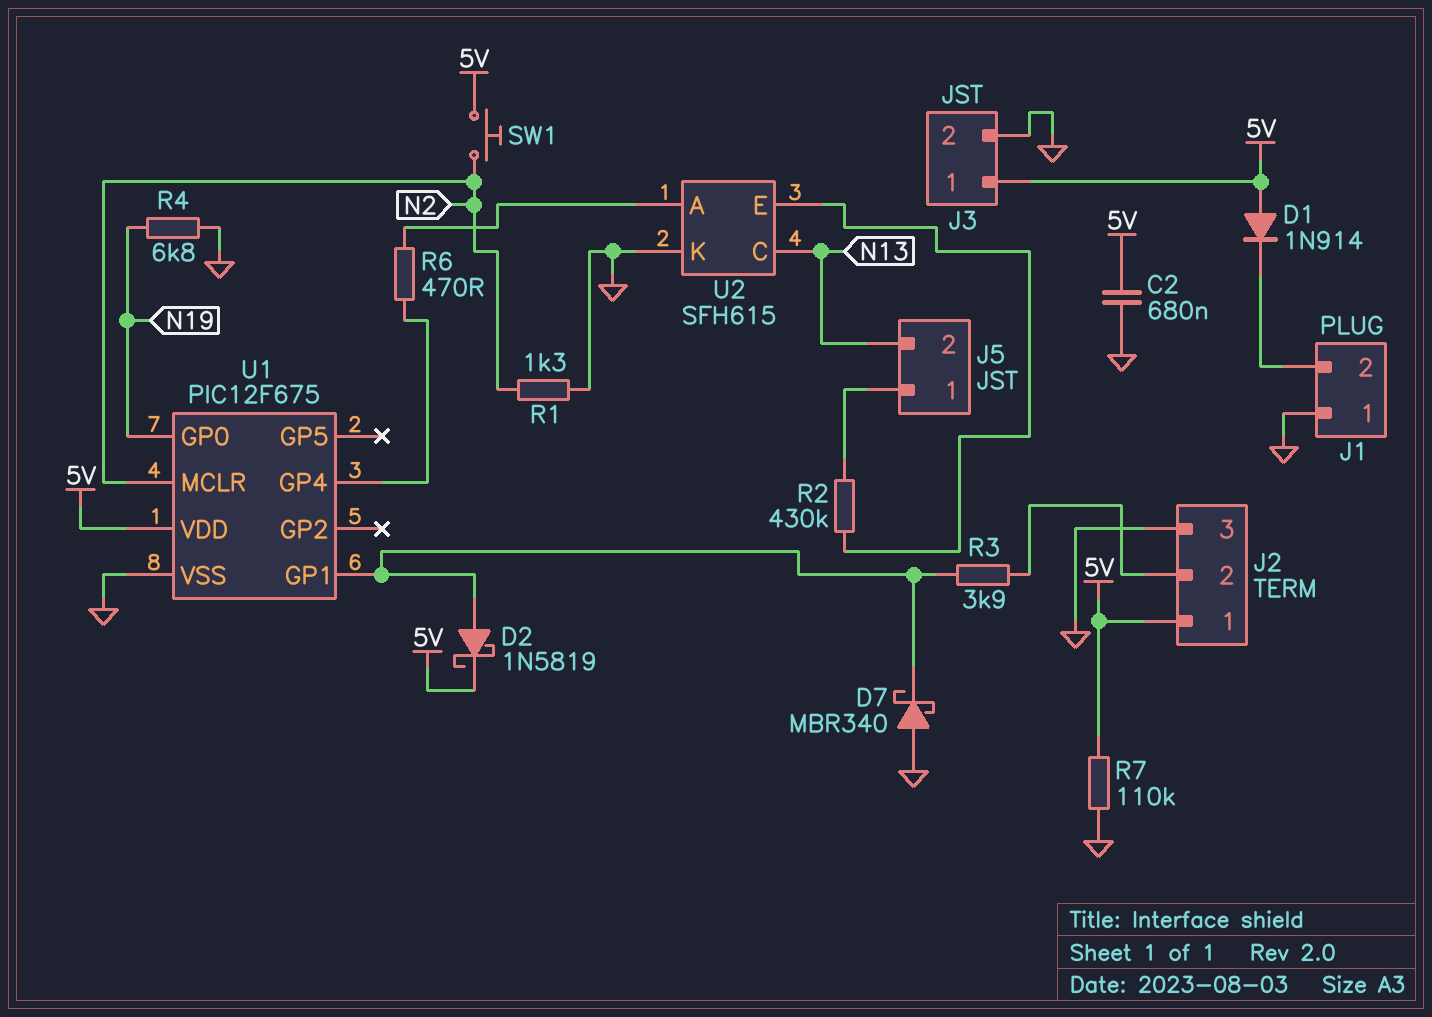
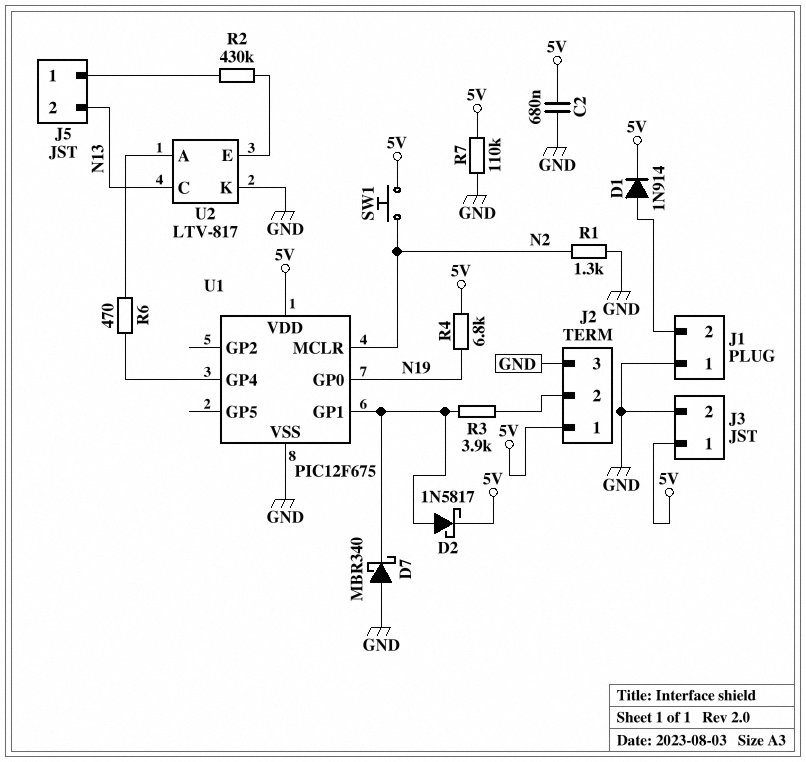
D1: diode 1N914 (A 5V, K J1/2) -> diode 1N914 (A J1/2, K 5V)
D2: schottky 1N5819 (A U1/GP1, K 5V) -> schottky 1N5817 (A U1/GP1, K 5V)
R4: 6.8k (GND, N19) -> 6.8k (5V, N19)
U2: SFH615 -> LTV-817

